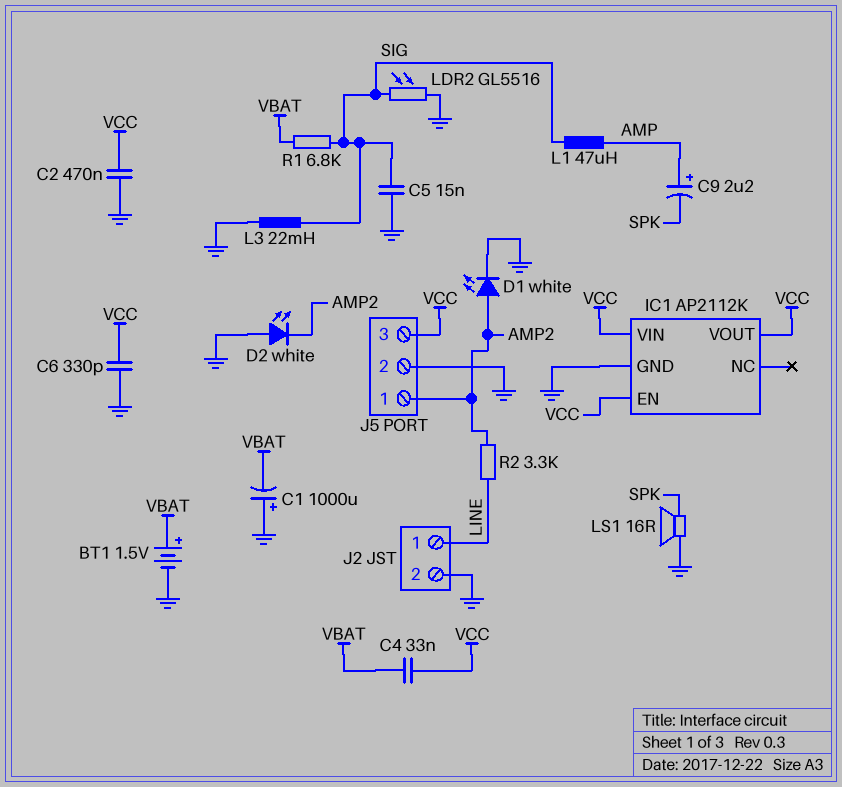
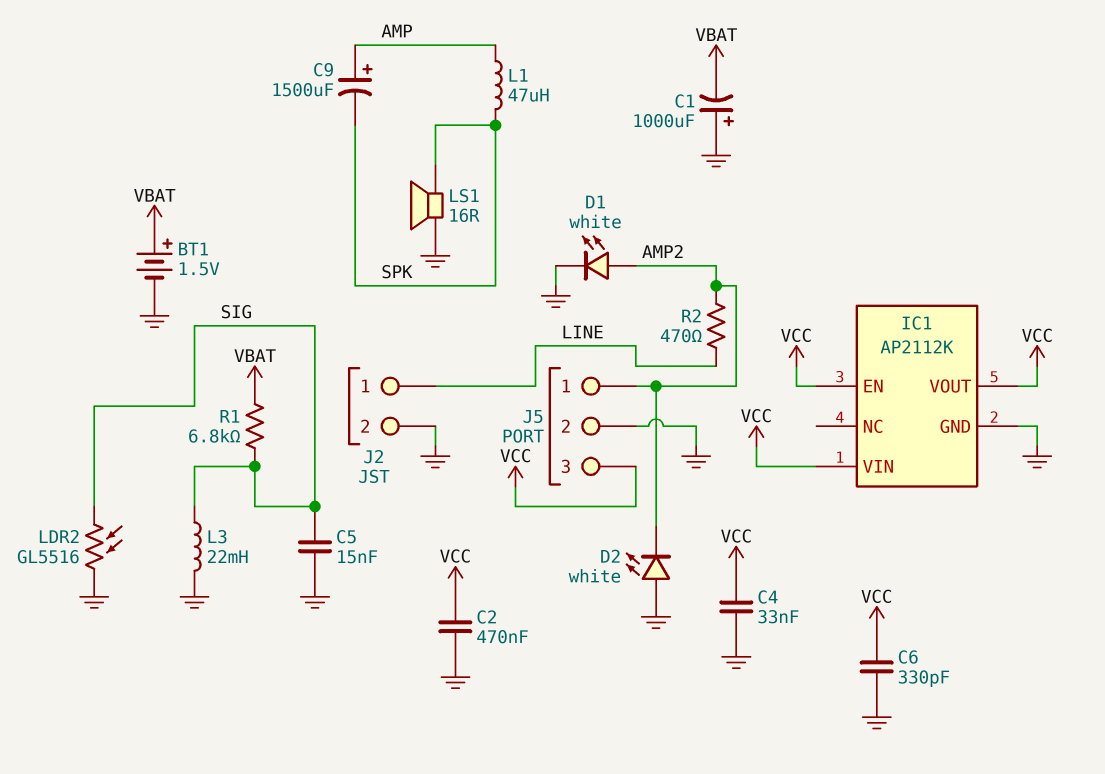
C4: 33nF (VBAT, VCC) -> 33nF (GND, VCC)
C9: 2.2uF (plus AMP, minus SPK) -> 1500uF (plus AMP, minus SPK)
L1: 47uH (AMP, SIG) -> 47uH (AMP, SPK)
R2: 3.3k (AMP2, LINE) -> 470 (AMP2, LINE)

